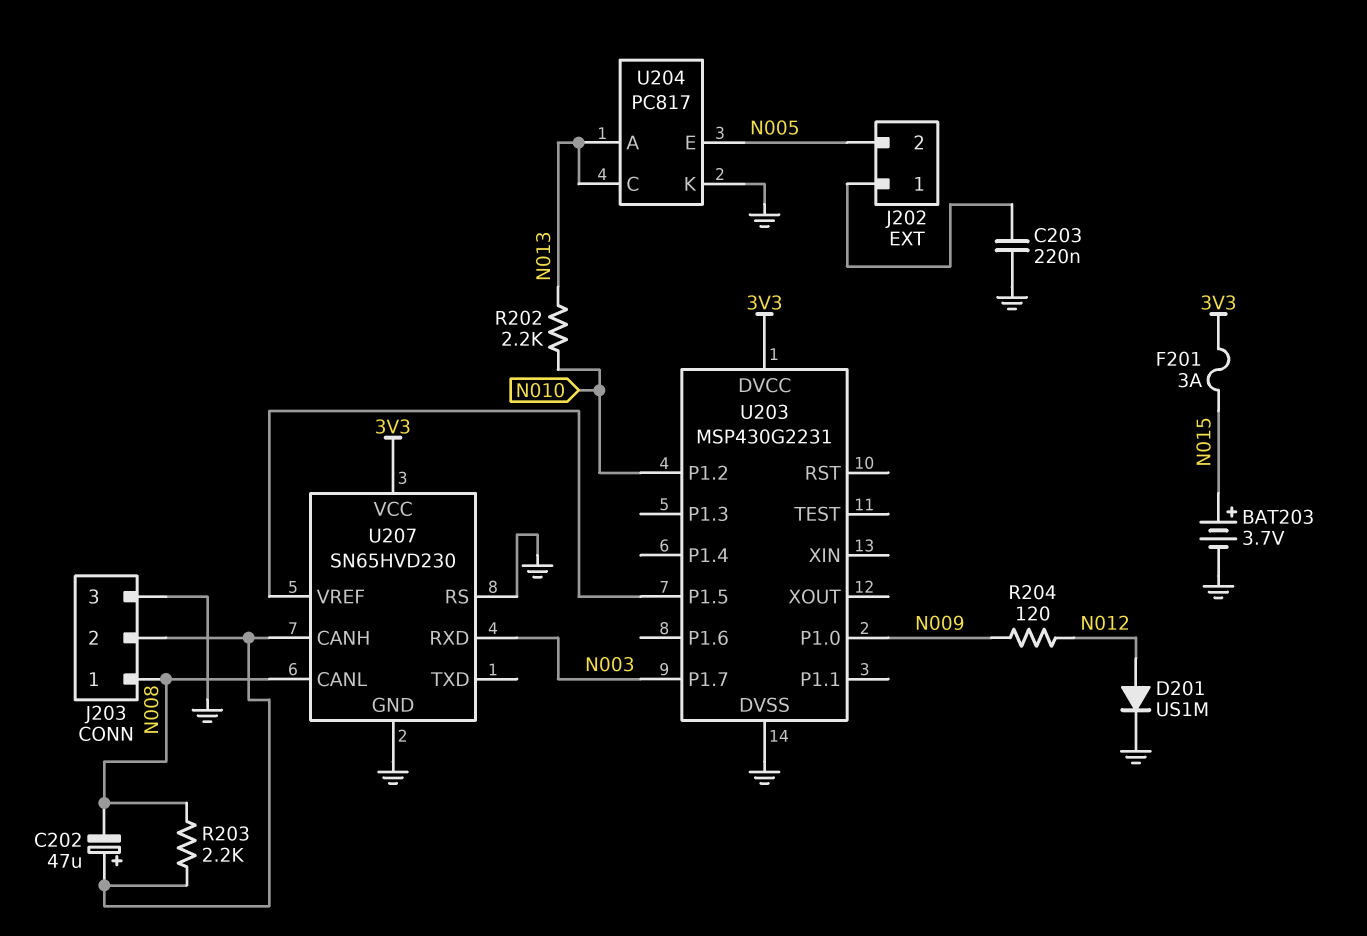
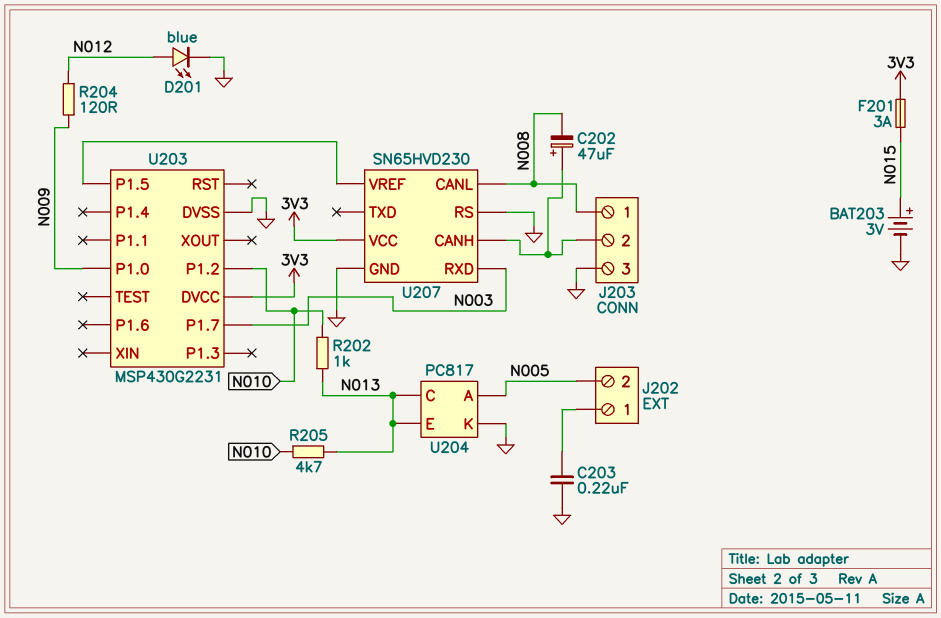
BAT203: 3.7V (plus N015, minus GND) -> 3V (plus N015, minus GND)
D201: diode US1M (A N012, K GND) -> LED blue (A N012, K GND)
R202: 2.2k (N010, N013) -> 1k (N010, N013)
R203: 2.2k (J203/2, N008) -> none
R205: none -> 4.7k (N010, N013)
U204 pin A: N013 -> N005
U204 pin E: N005 -> N013

